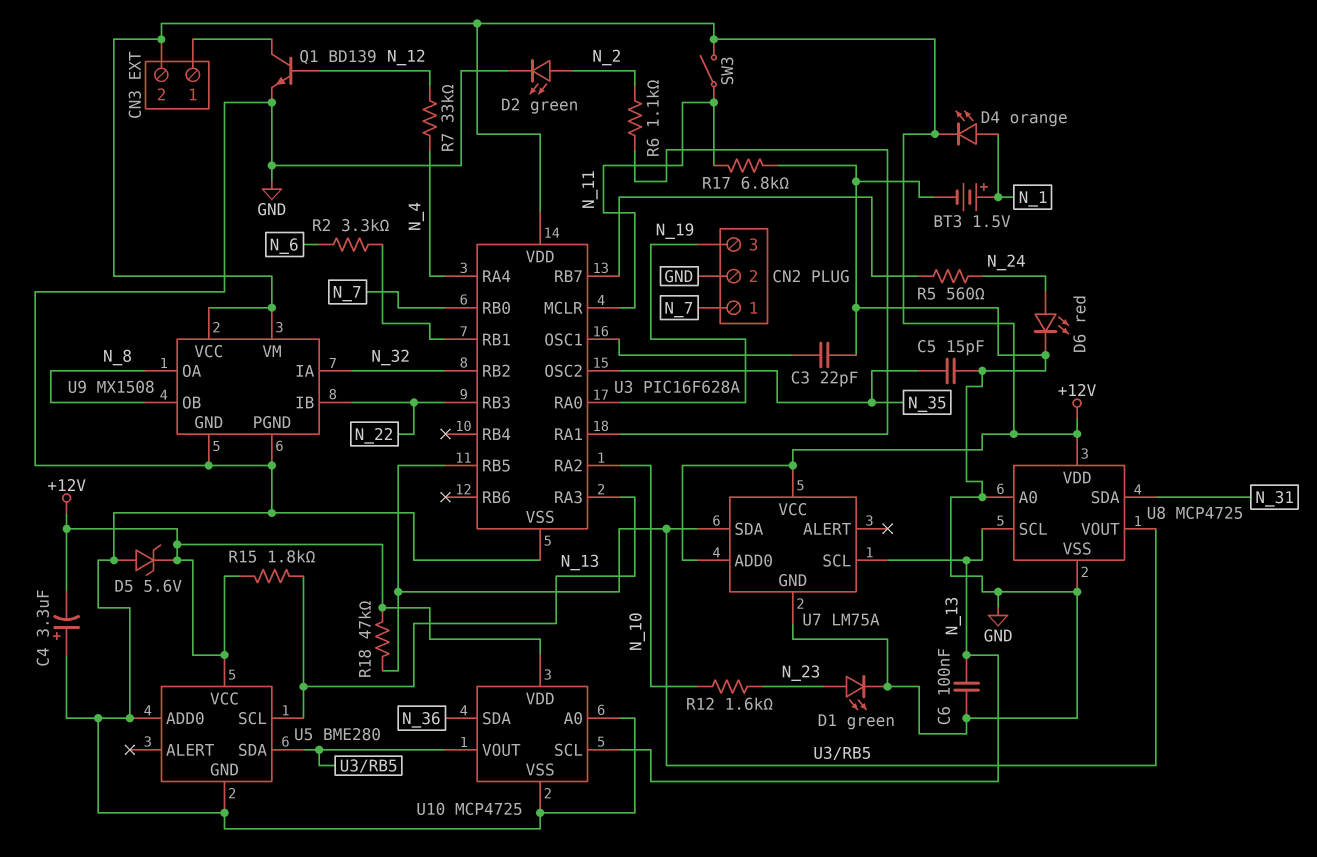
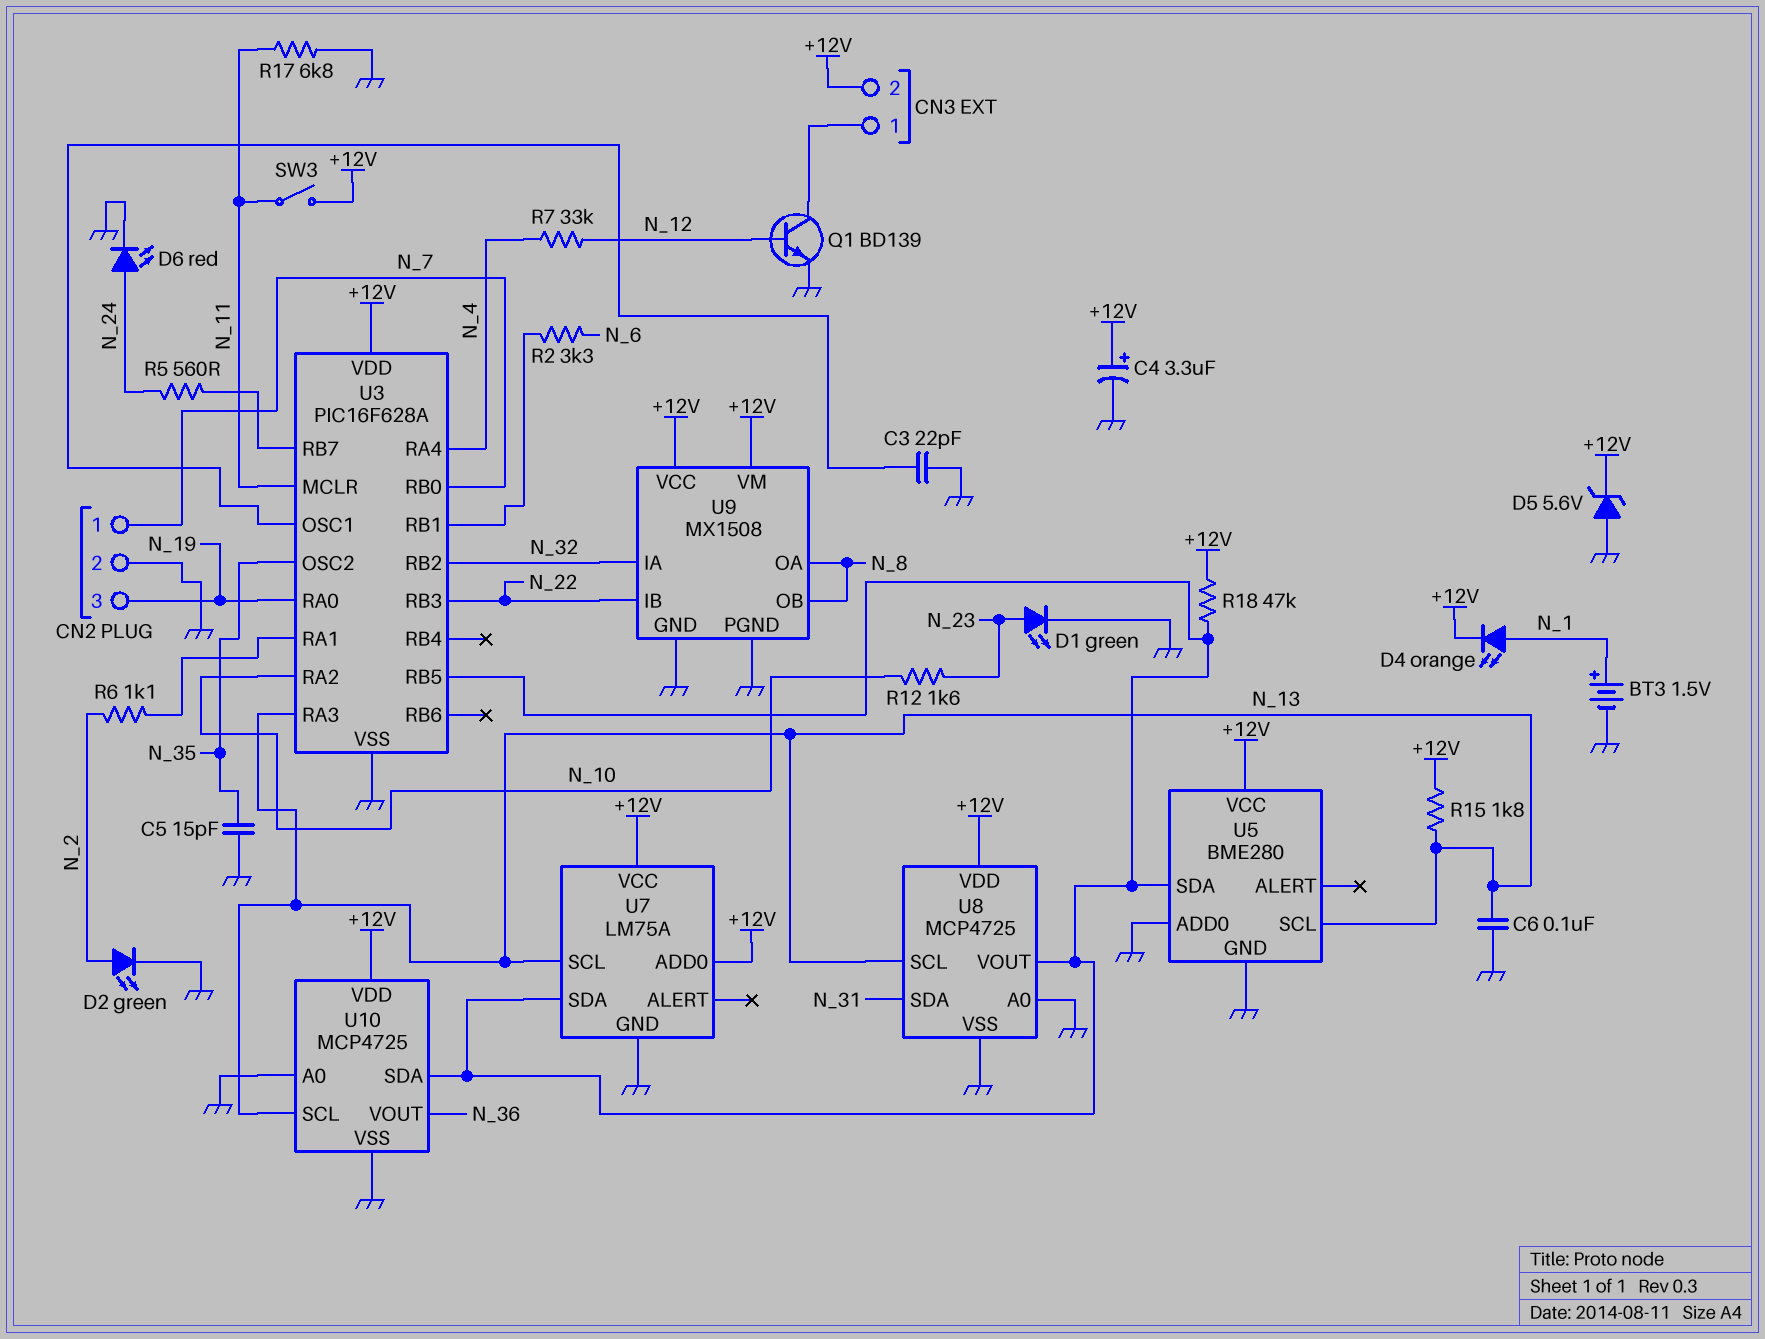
C4: 3.3uF (plus GND, minus +12V) -> 3.3uF (plus +12V, minus GND)
U10 pin SDA: N_36 -> U3/RB5
U10 pin VOUT: U3/RB5 -> N_36

